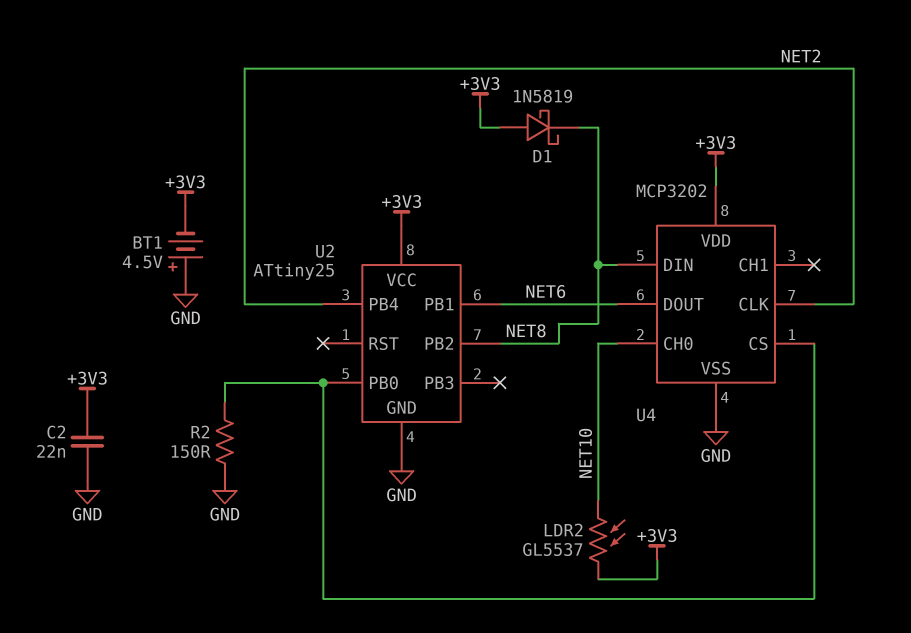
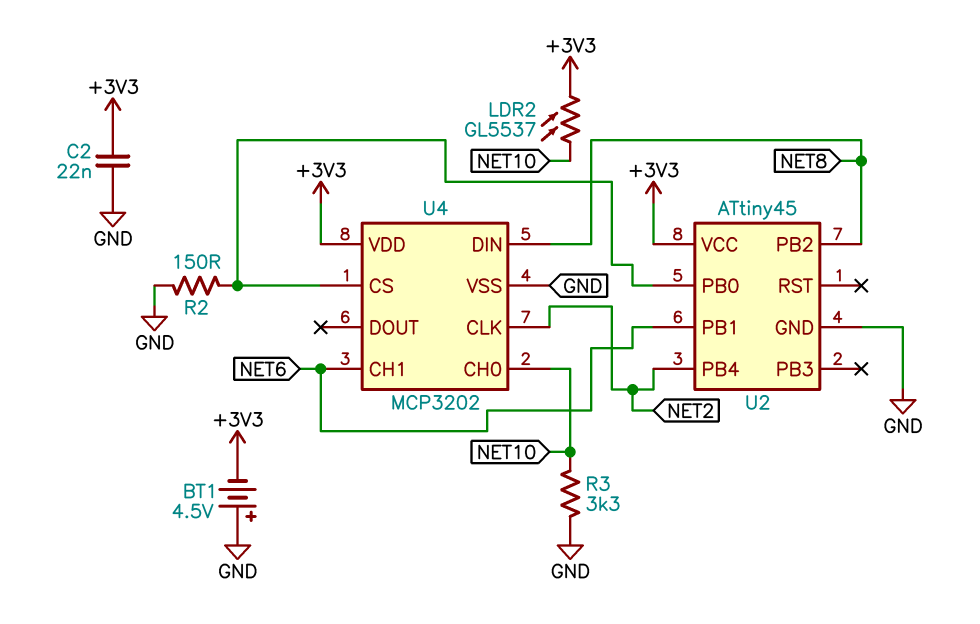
D1: schottky 1N5819 (A +3V3, K NET8) -> none
R3: none -> 3.3k (GND, NET10)
U2: ATtiny25 -> ATtiny45
U4 pin CH1: none -> NET6
U4 pin DOUT: NET6 -> none

